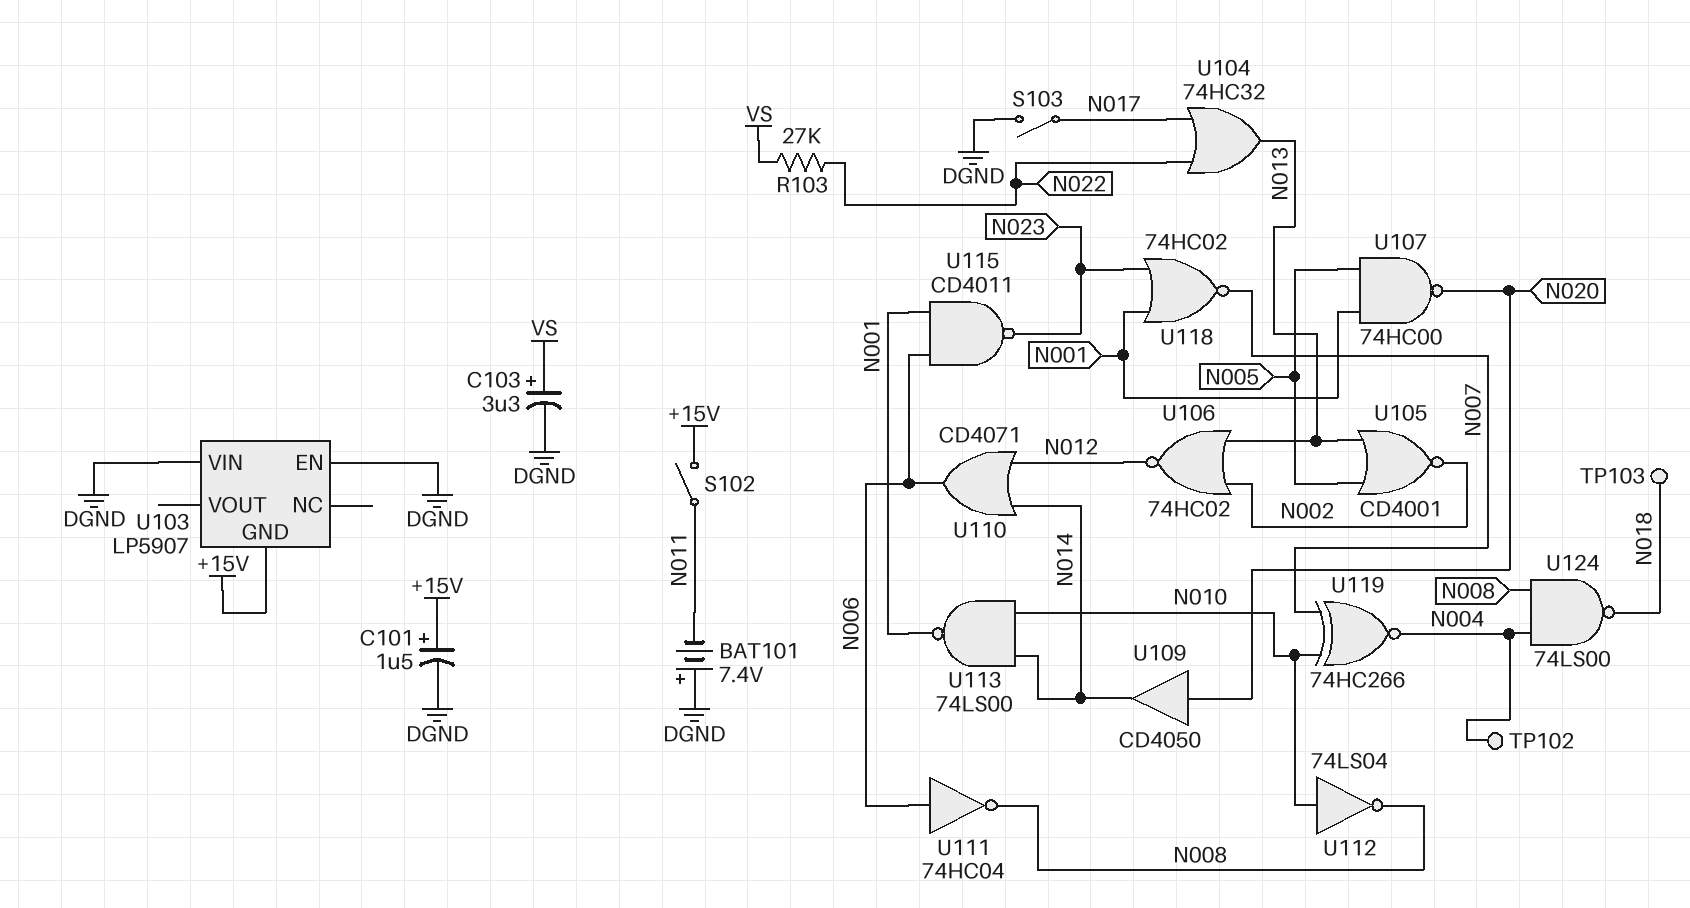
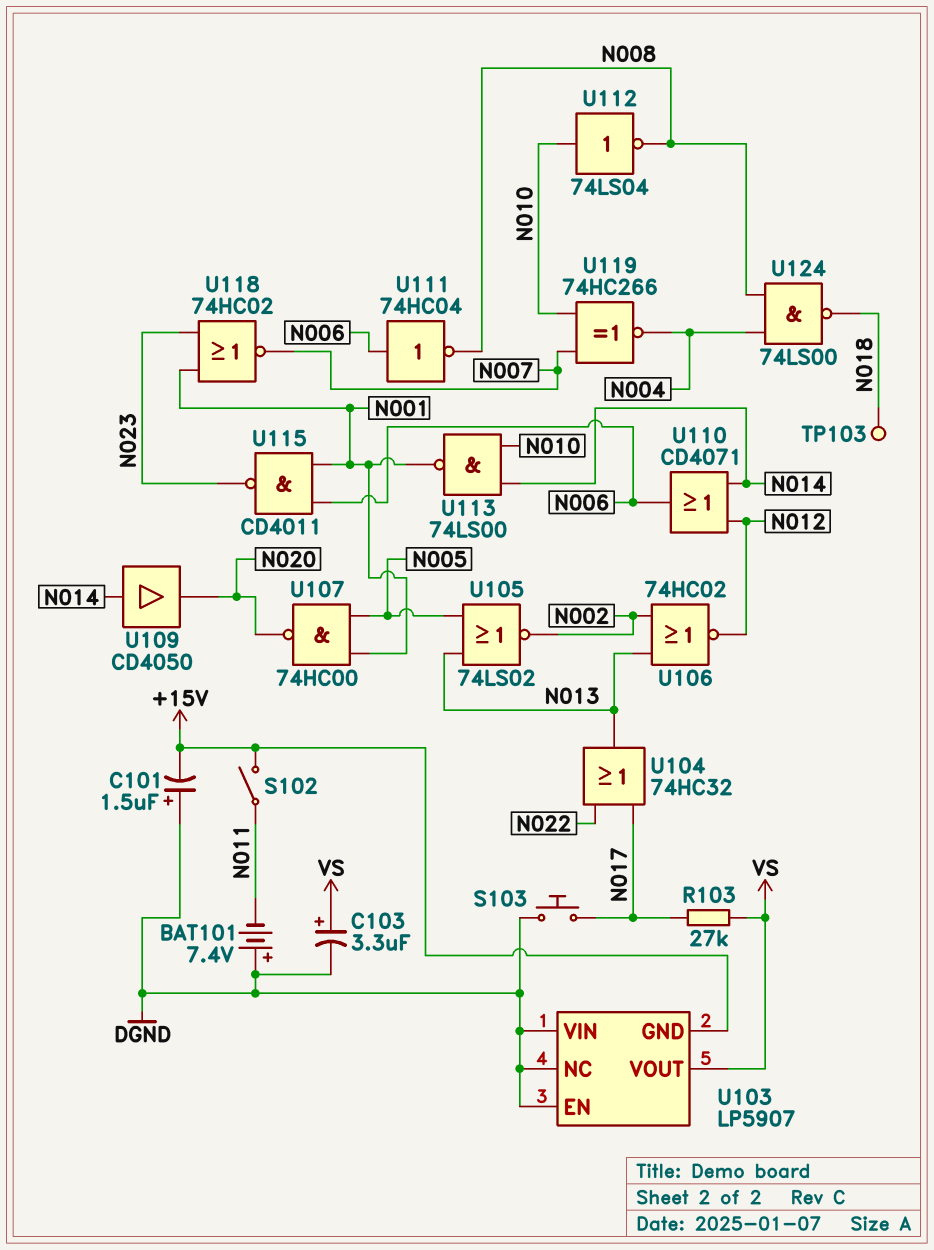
C101: 1.5uF (plus +15V, minus DGND) -> 1.5uF (plus DGND, minus +15V)
R103: 27k (N022, VS) -> 27k (N017, VS)
S103: switch (DGND, N017) -> button (DGND, N017)
TP102: test point (N004) -> none
U103 pin NC: none -> DGND
U103 pin VOUT: none -> VS
U105: NOR CD4001 (in N005, in N013, out N002) -> NOR 74LS02 (in N005, in N013, out N002)
U109: buffer CD4050 (in N020, out N014) -> buffer CD4050 (in N014, out N020)

